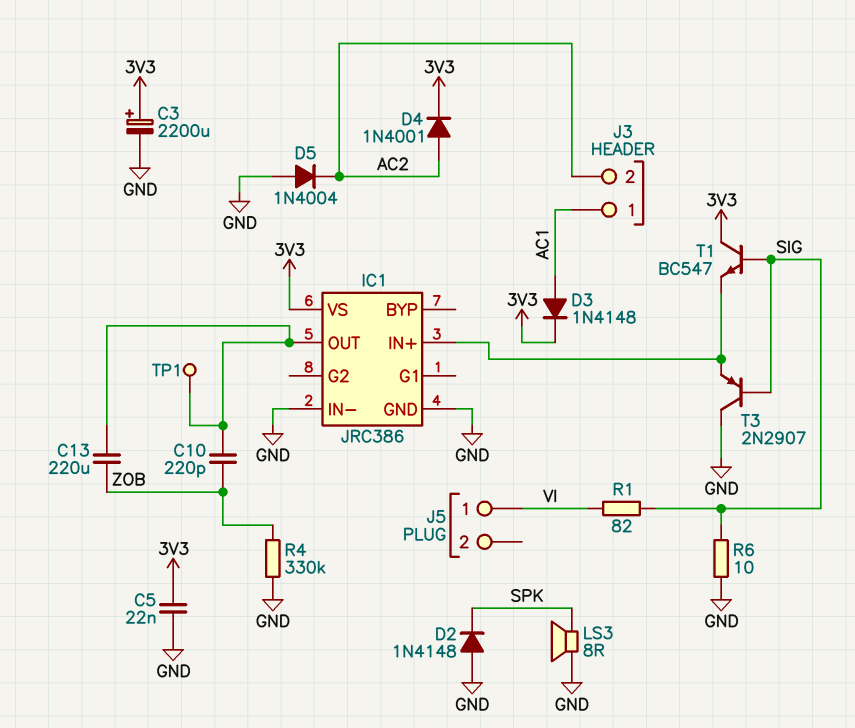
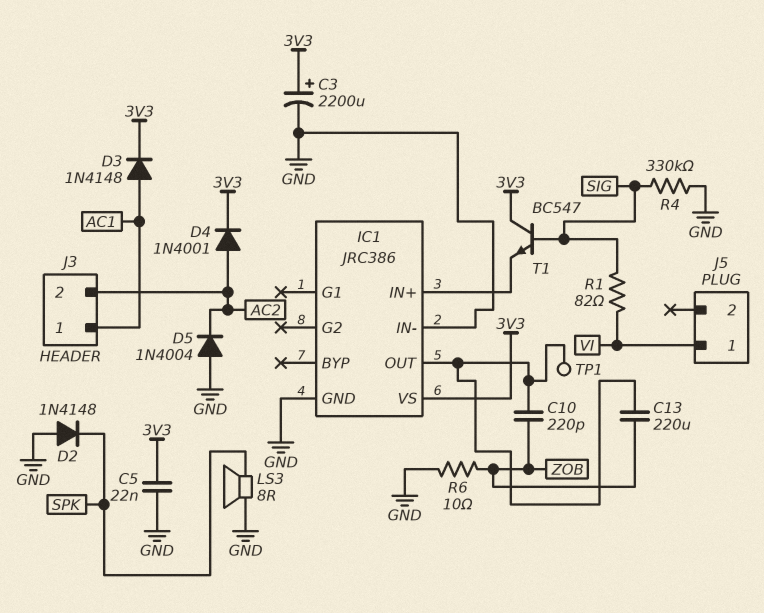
R4: 330k (GND, ZOB) -> 330k (GND, SIG)
R6: 10 (GND, SIG) -> 10 (GND, ZOB)
T3: PNP 2N2907 (B SIG, C GND, E IC1/IN+) -> none

